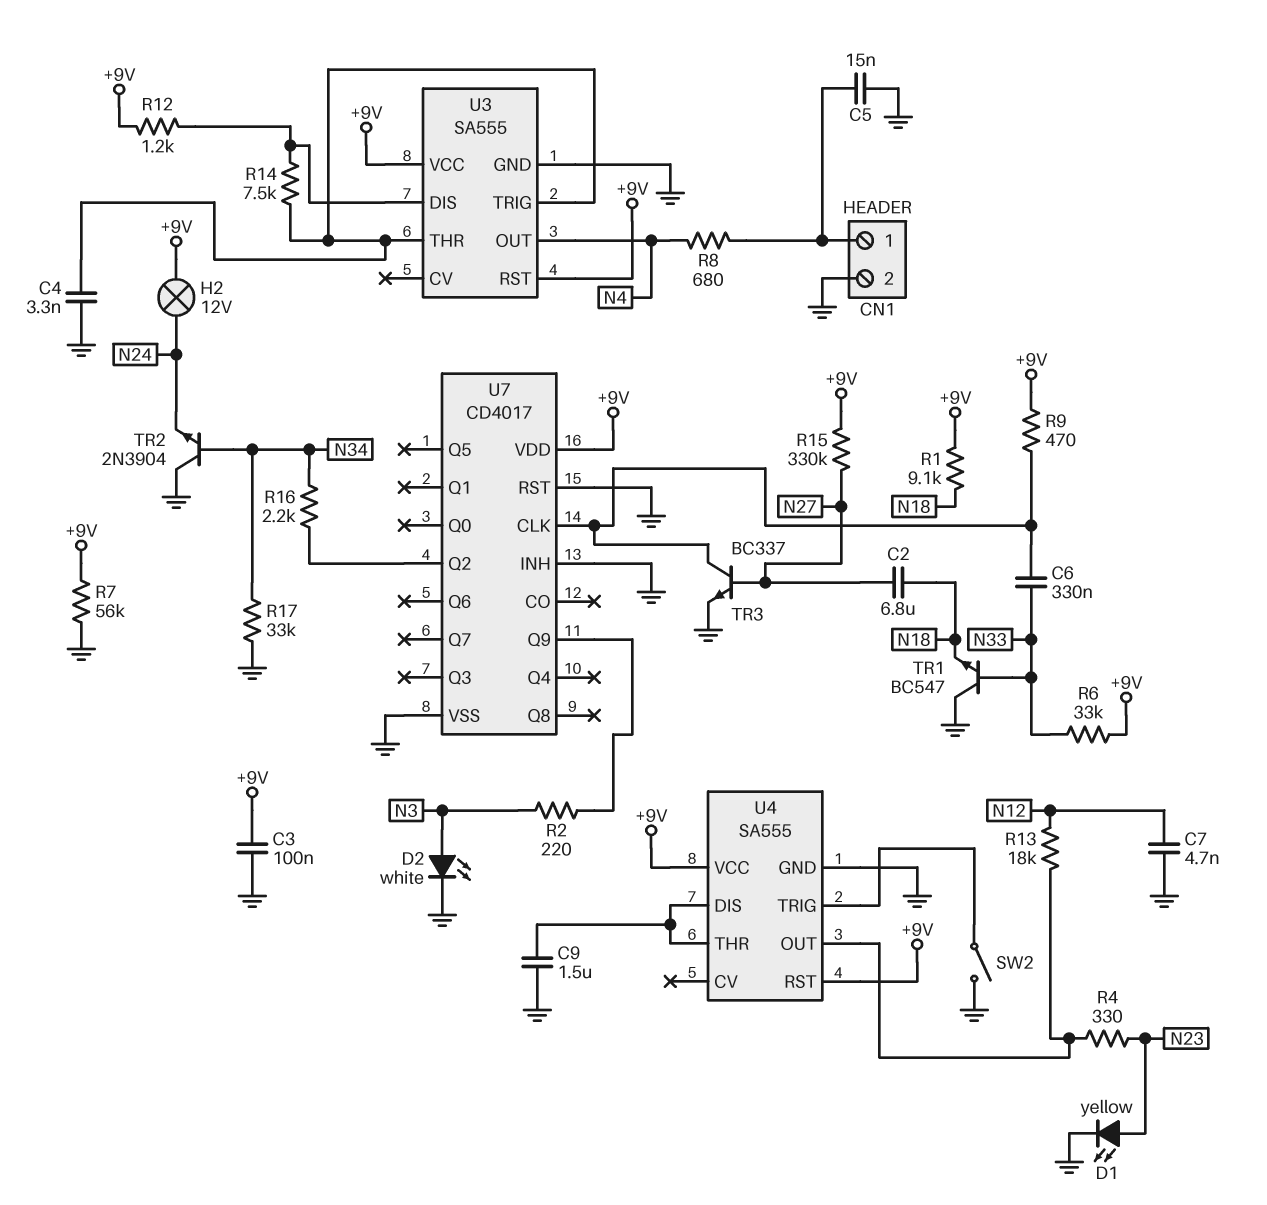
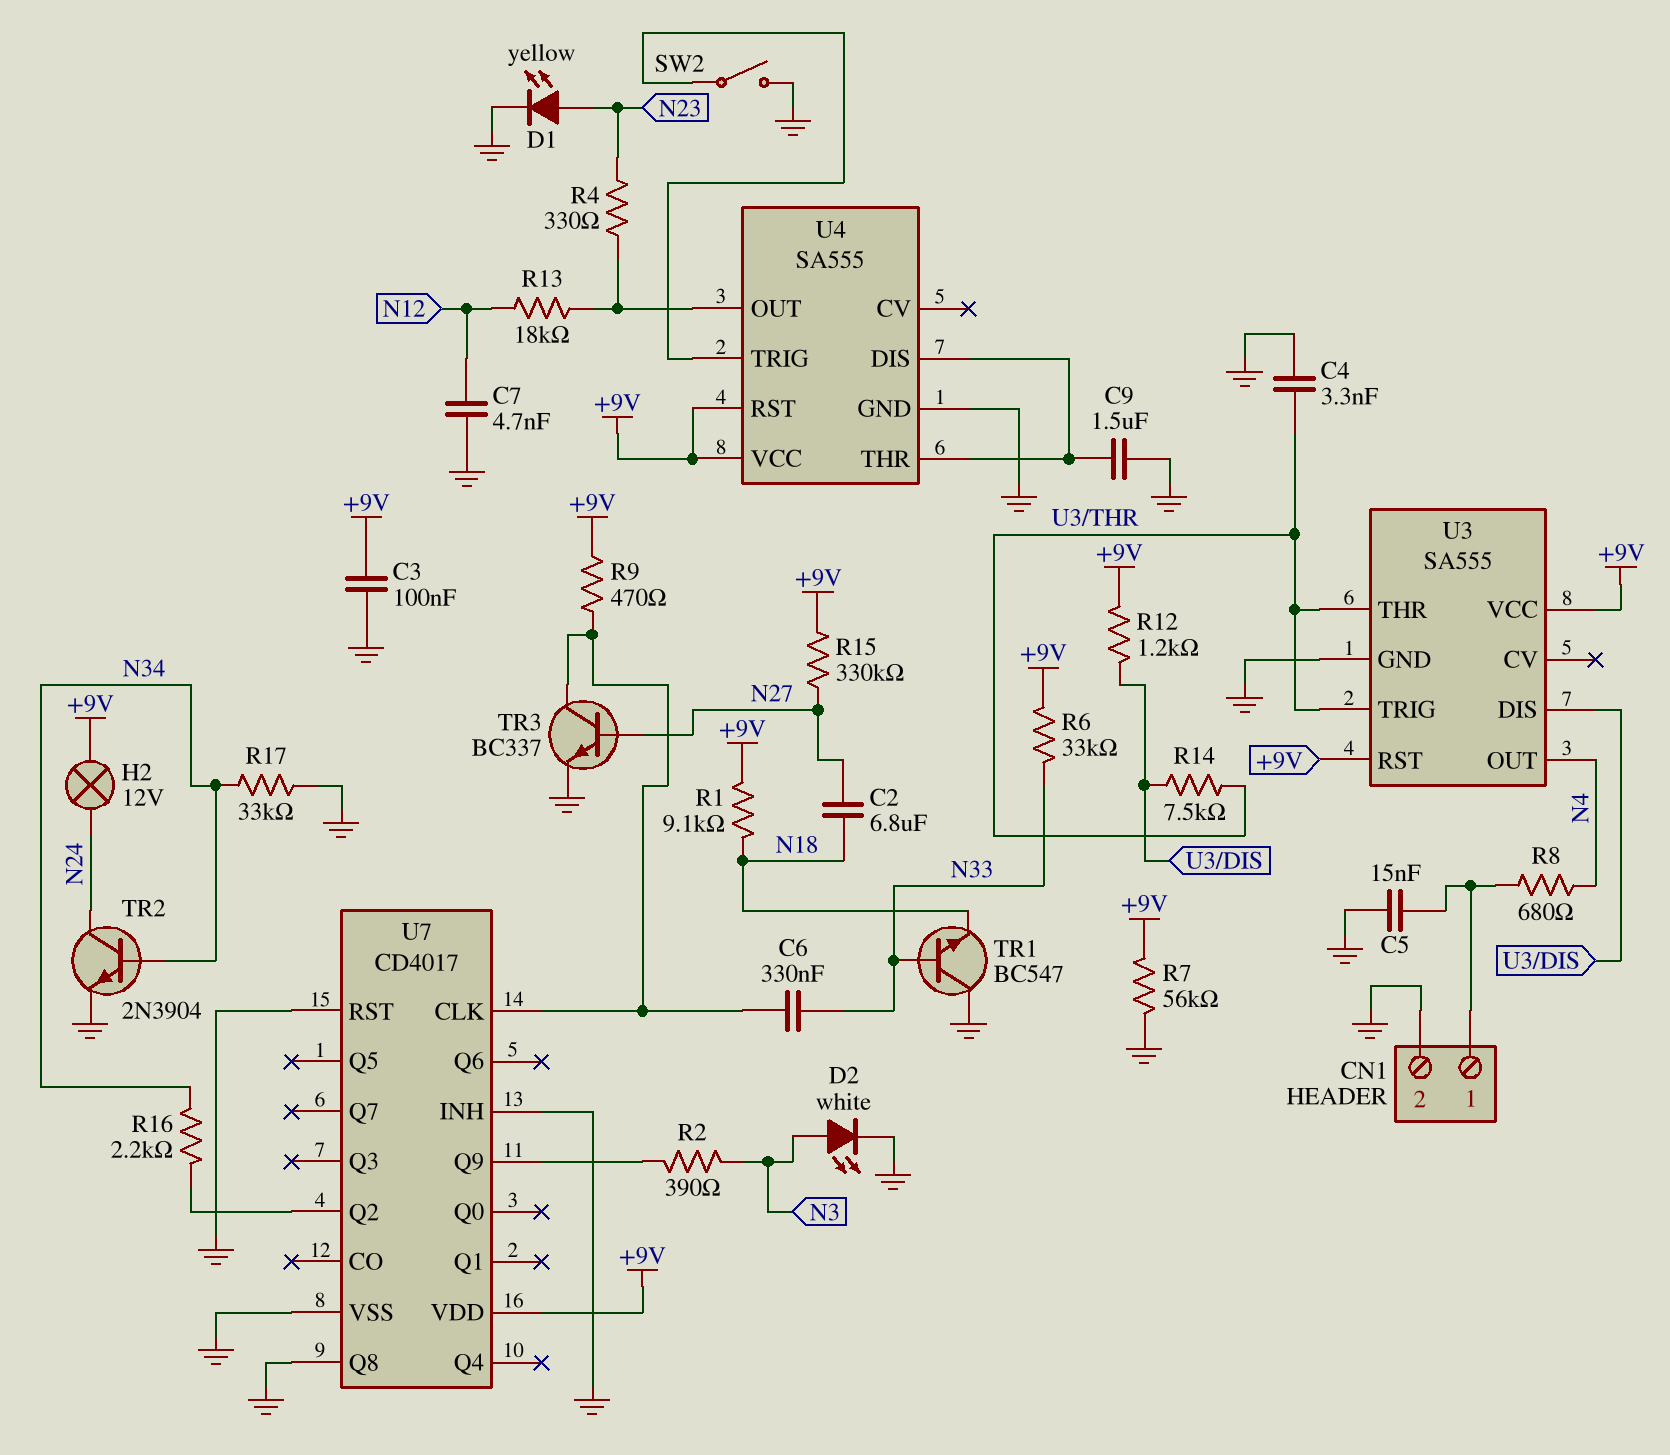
R2: 220 (N3, U7/Q9) -> 390 (N3, U7/Q9)
TR2: NPN 2N3904 (B N34, C GND, E N24) -> NPN 2N3904 (B N34, C N24, E GND)
U7 pin Q8: none -> GND

